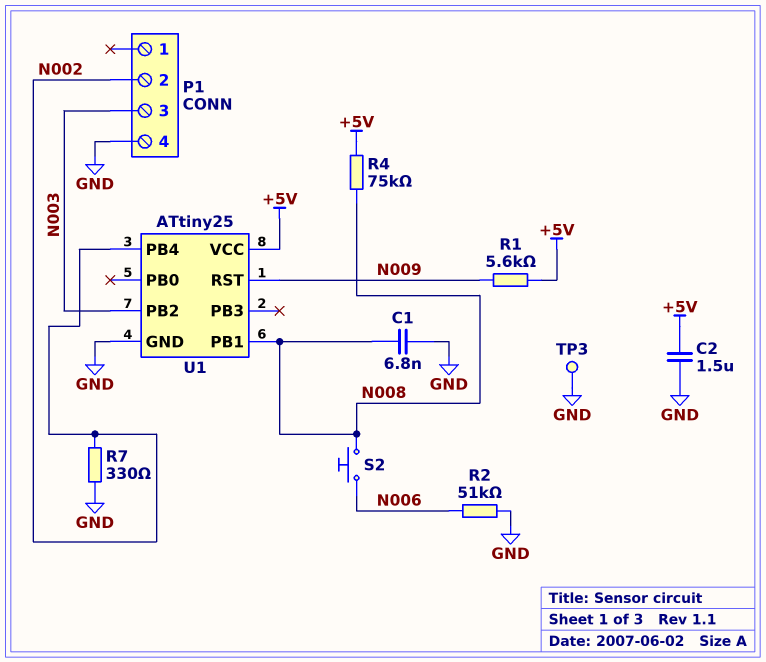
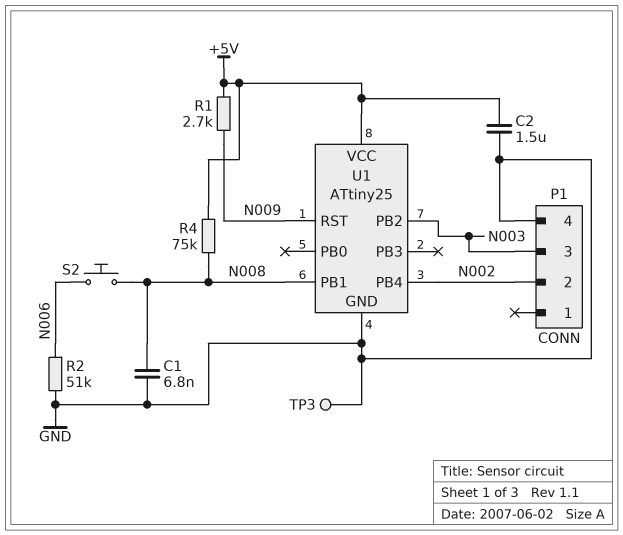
R1: 5.6k (+5V, N009) -> 2.7k (+5V, N009)
R7: 330 (GND, N002) -> none

